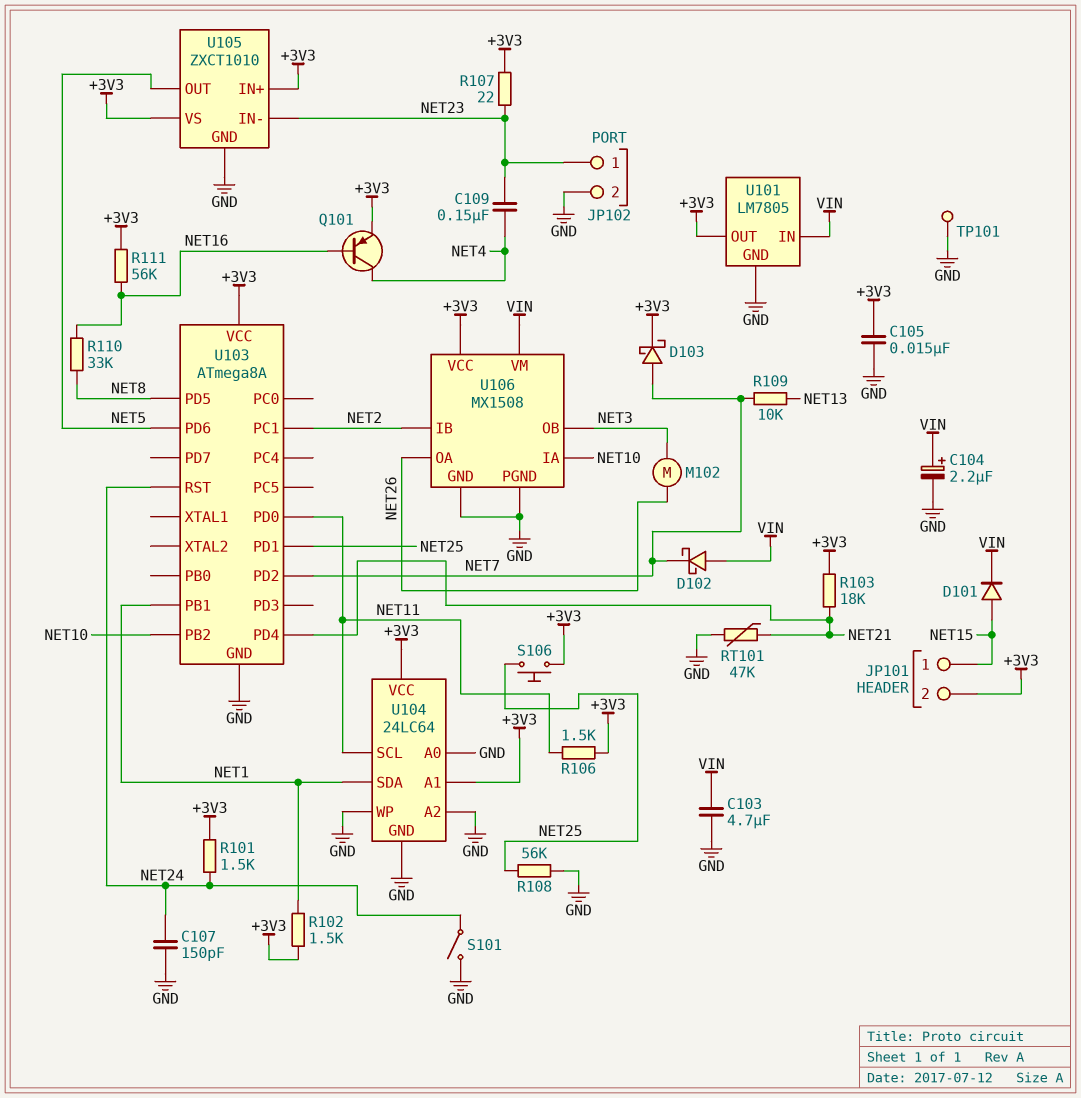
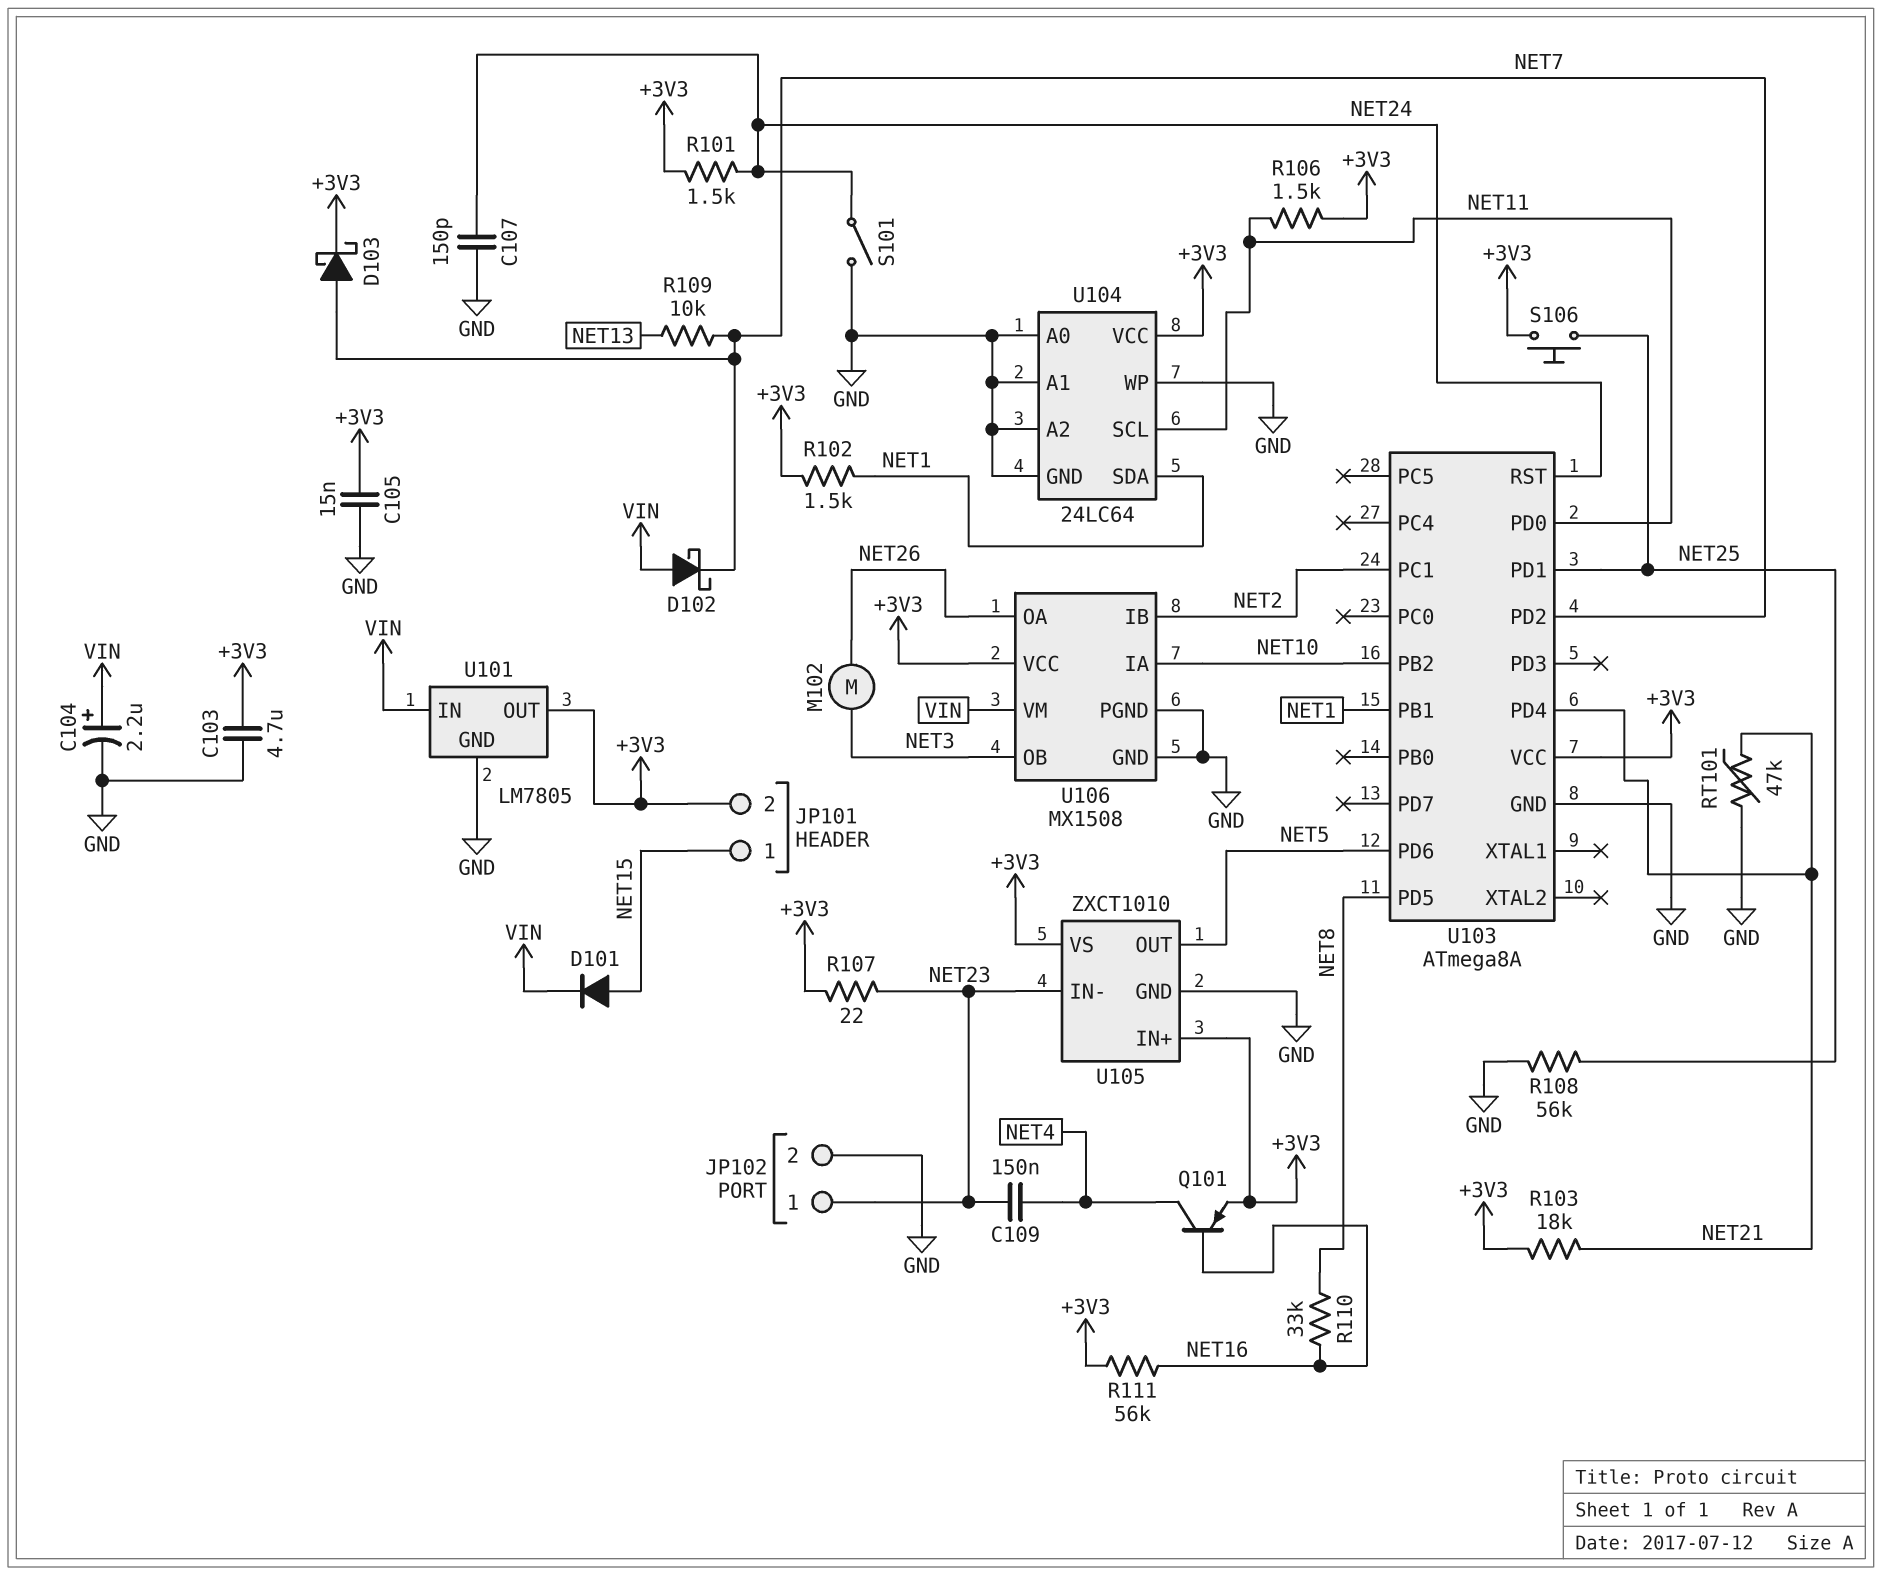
C103: 4.7uF (GND, VIN) -> 4.7uF (+3V3, GND)
TP101: test point (GND) -> none
U104 pin A1: +3V3 -> GND

